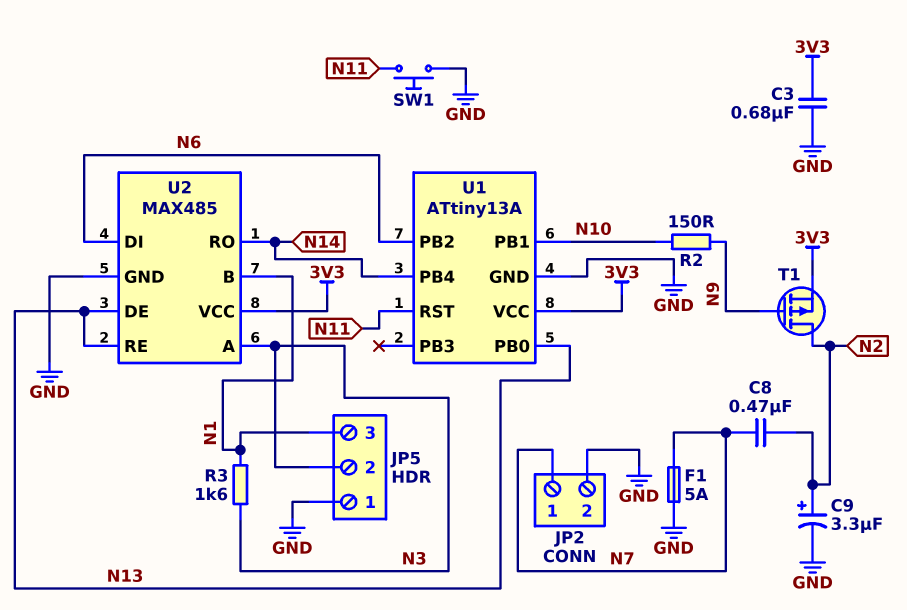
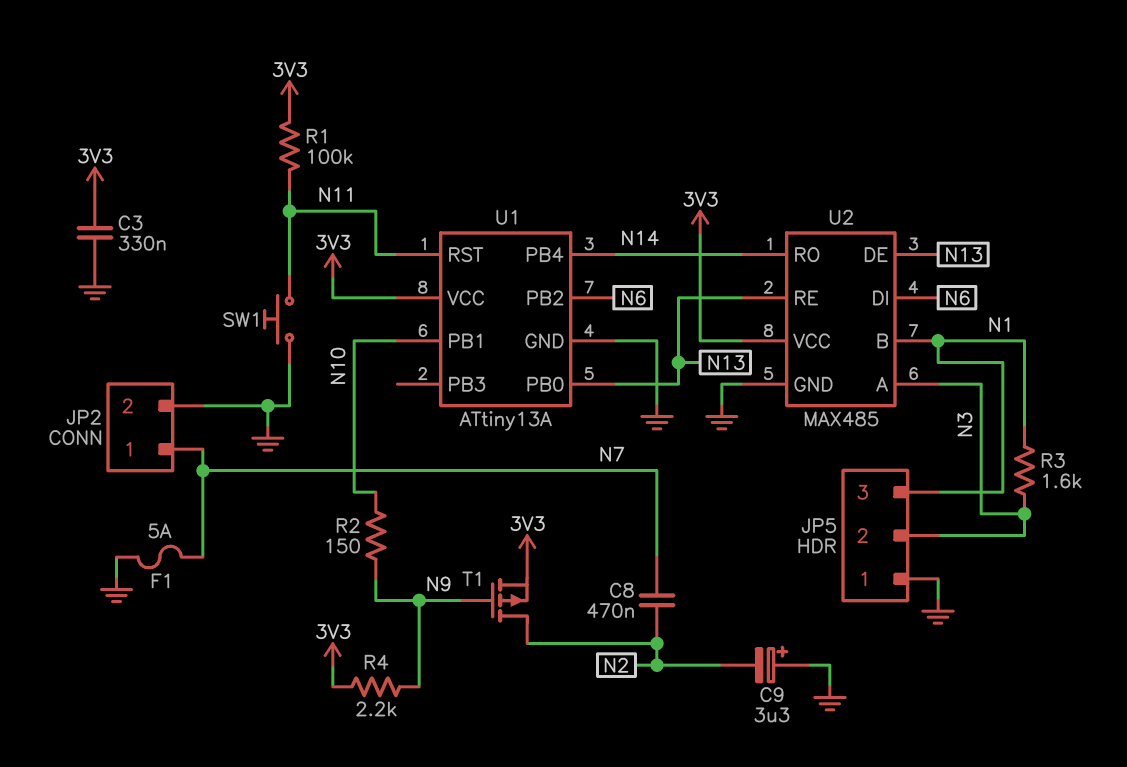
C3: 680nF (3V3, GND) -> 330nF (3V3, GND)
C9: 3.3uF (plus N2, minus GND) -> 3.3uF (plus GND, minus N2)
R1: none -> 100k (3V3, N11)
R4: none -> 2.2k (3V3, N9)

